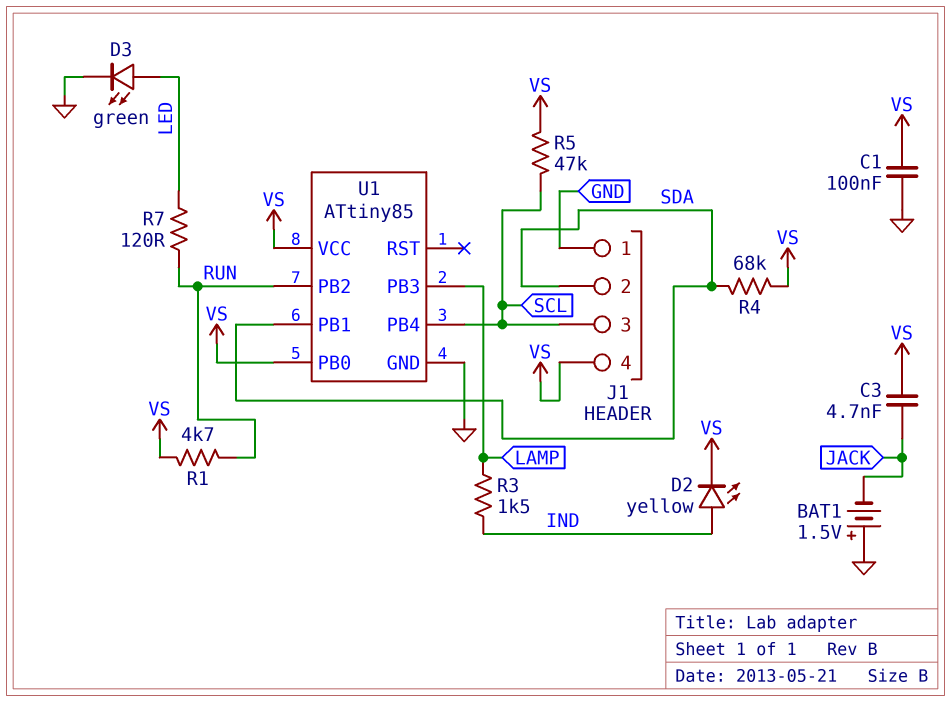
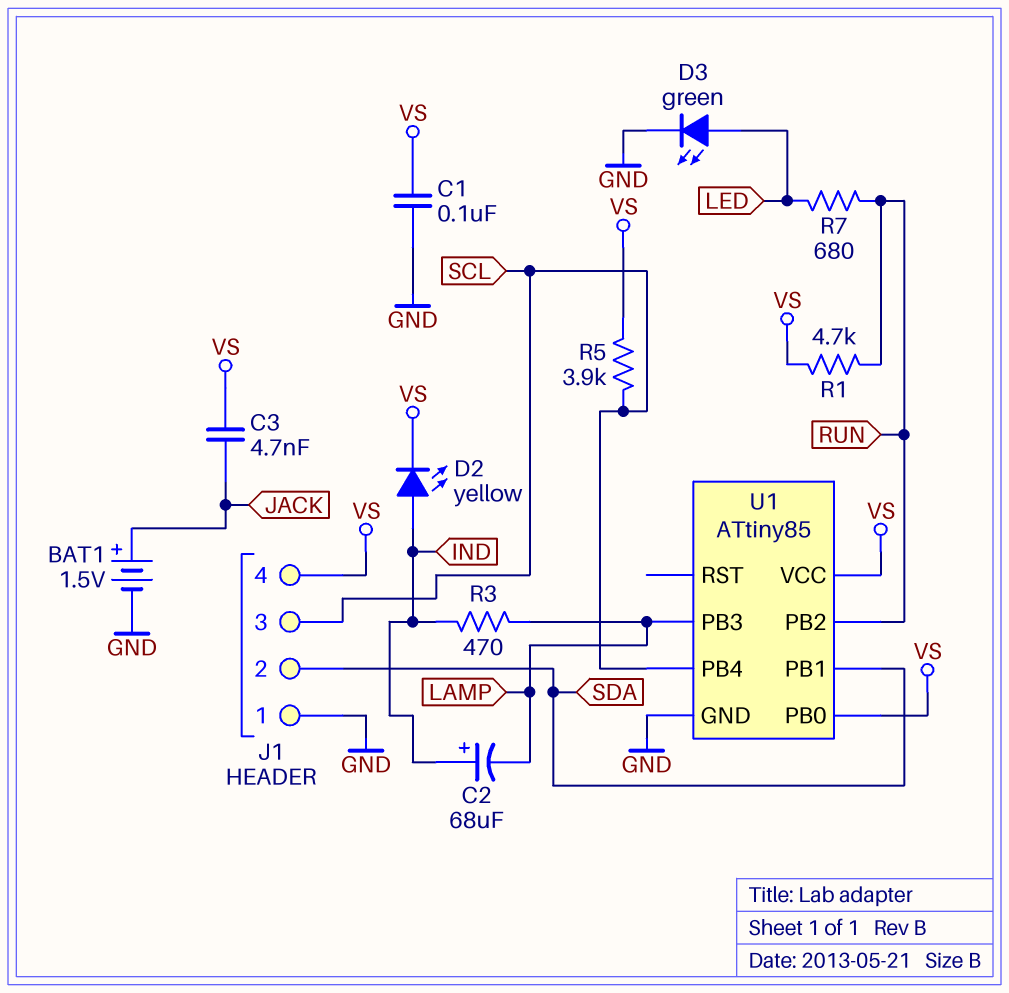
BAT1: 1.5V (plus GND, minus JACK) -> 1.5V (plus JACK, minus GND)
C2: none -> 68uF (plus IND, minus LAMP)
R3: 1.5k (IND, LAMP) -> 470 (IND, LAMP)
R4: 68k (SDA, VS) -> none
R5: 47k (SCL, VS) -> 3.9k (SCL, VS)
R7: 120 (LED, RUN) -> 680 (LED, RUN)

